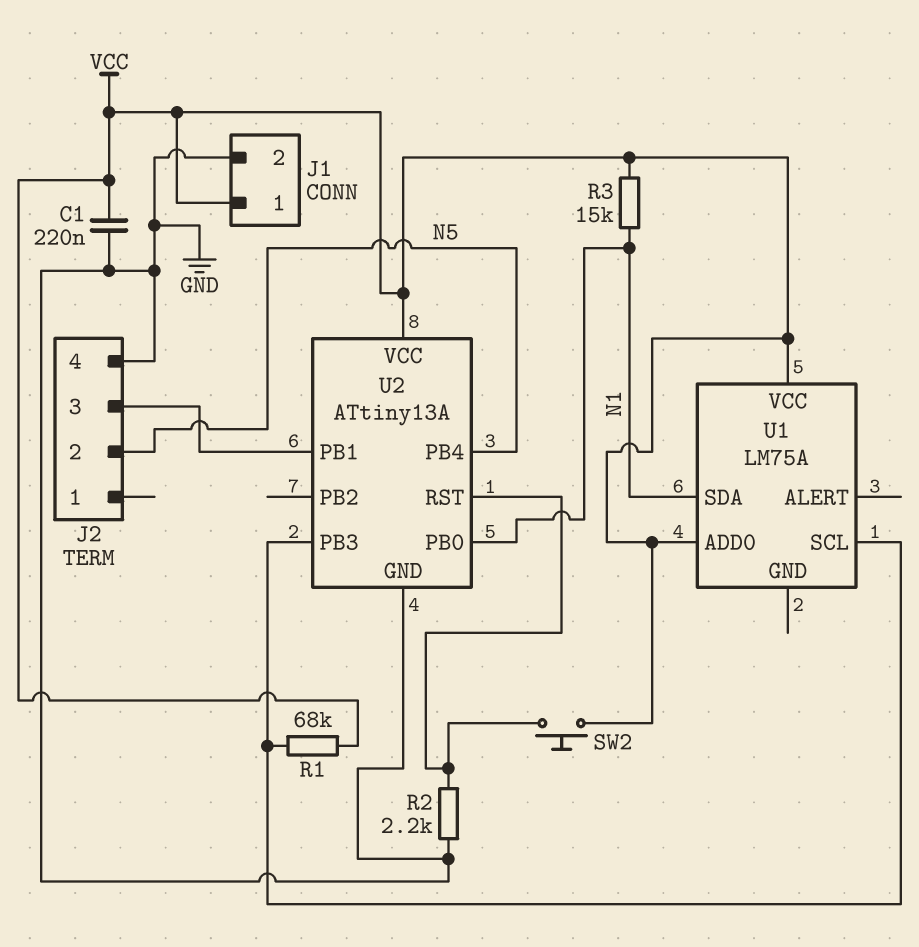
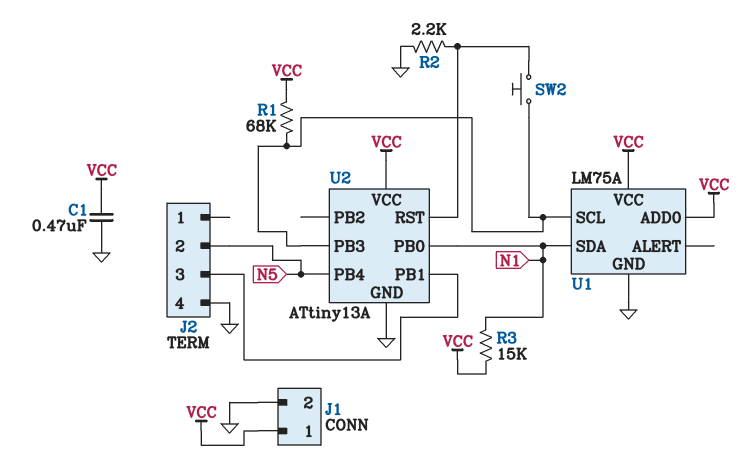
C1: 220nF (GND, VCC) -> 470nF (GND, VCC)
SW2: button (U2/RST, VCC) -> button (U1/SCL, U2/RST)
U1 pin GND: none -> GND

